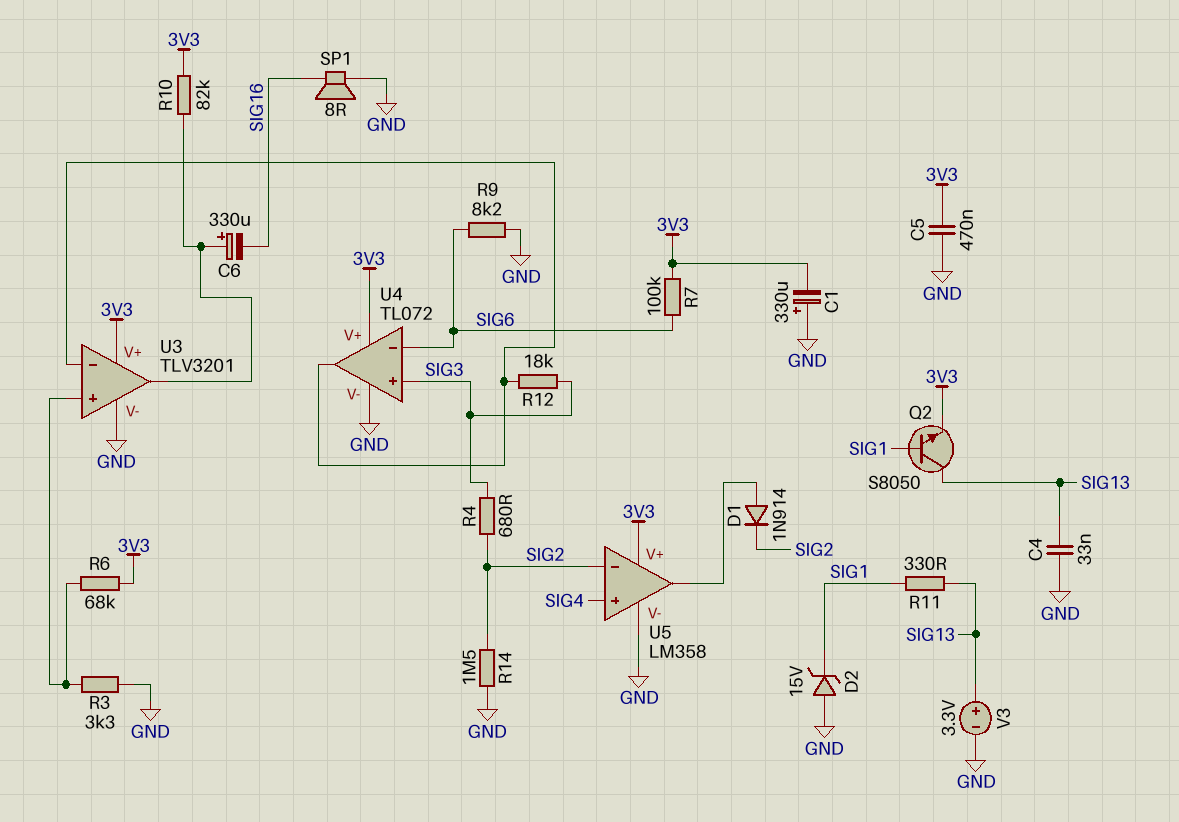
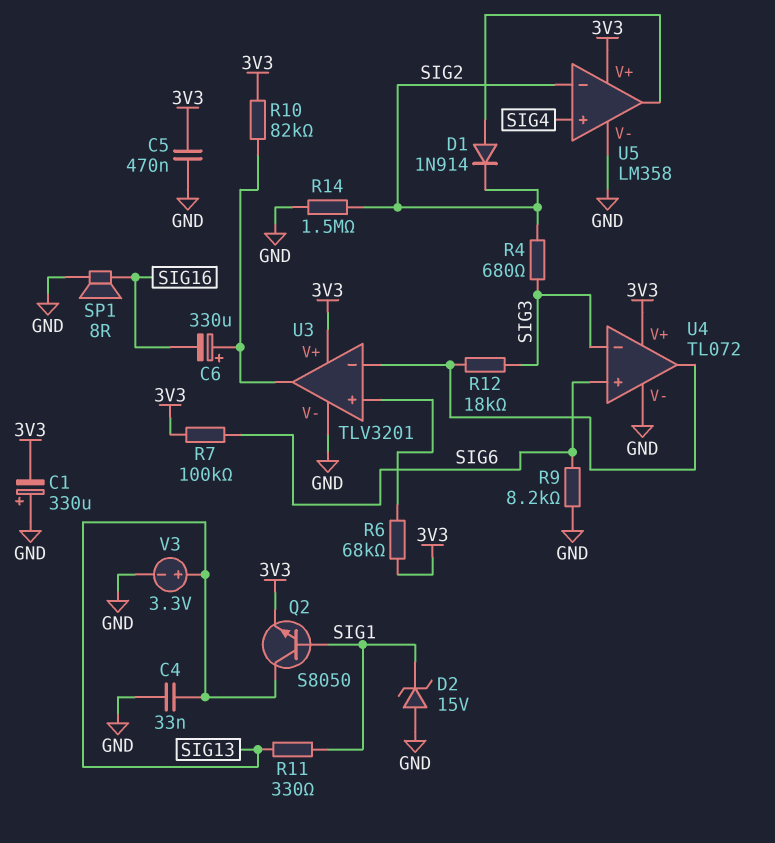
R3: 3.3k (GND, U3/in+) -> none
U4 pin in+: SIG3 -> SIG6
U4 pin in-: SIG6 -> SIG3

